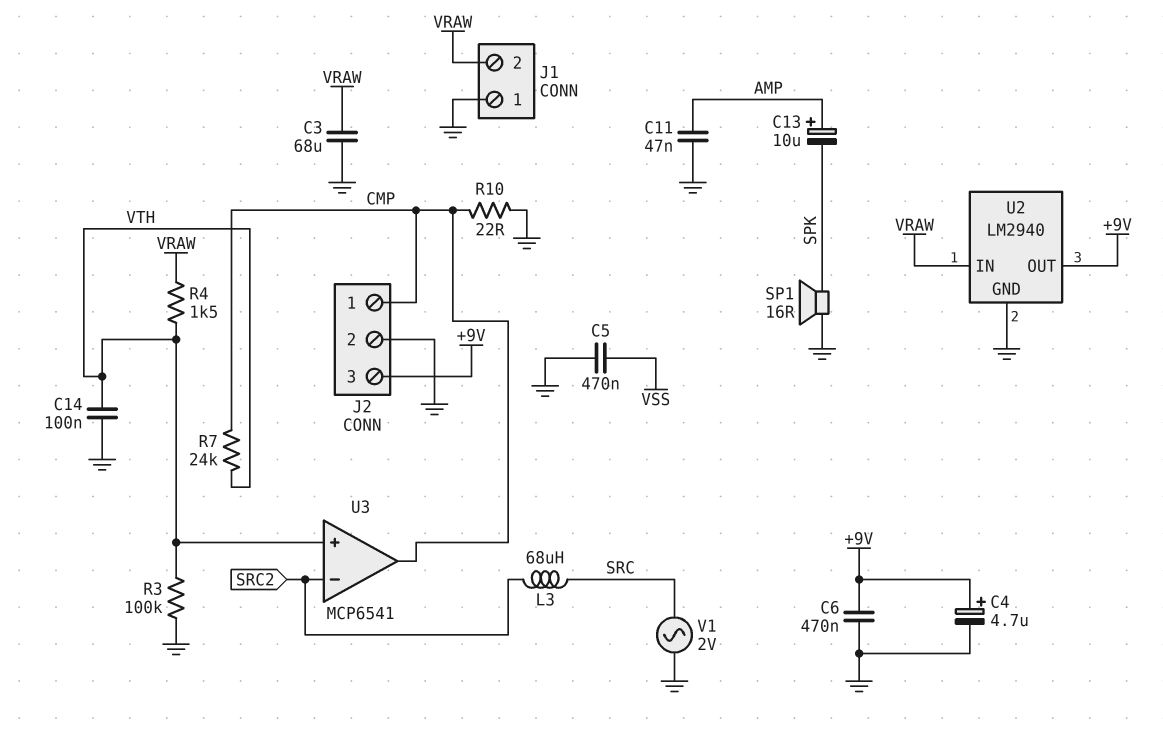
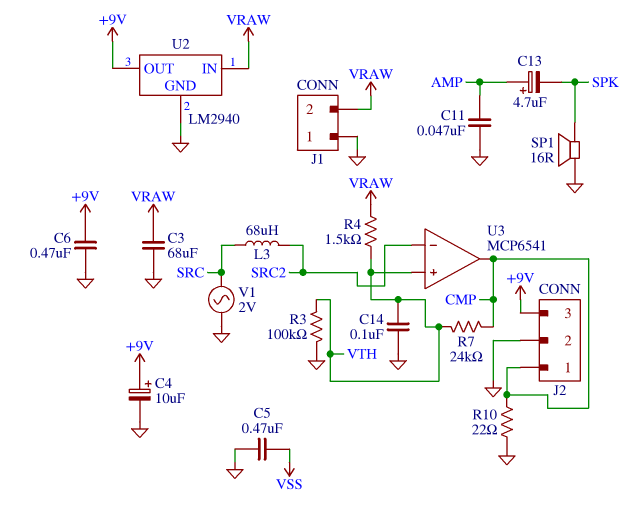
C4: 4.7uF (plus +9V, minus GND) -> 10uF (plus +9V, minus GND)
C13: 10uF (plus AMP, minus SPK) -> 4.7uF (plus AMP, minus SPK)

